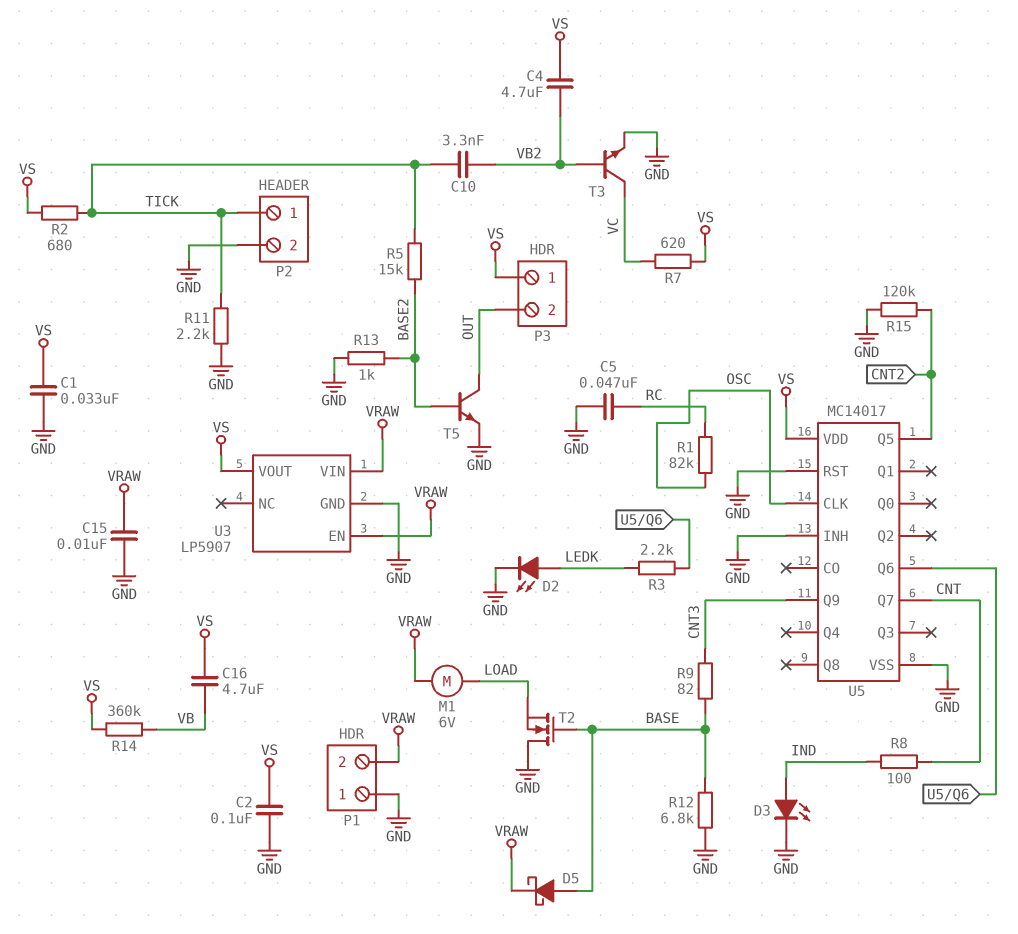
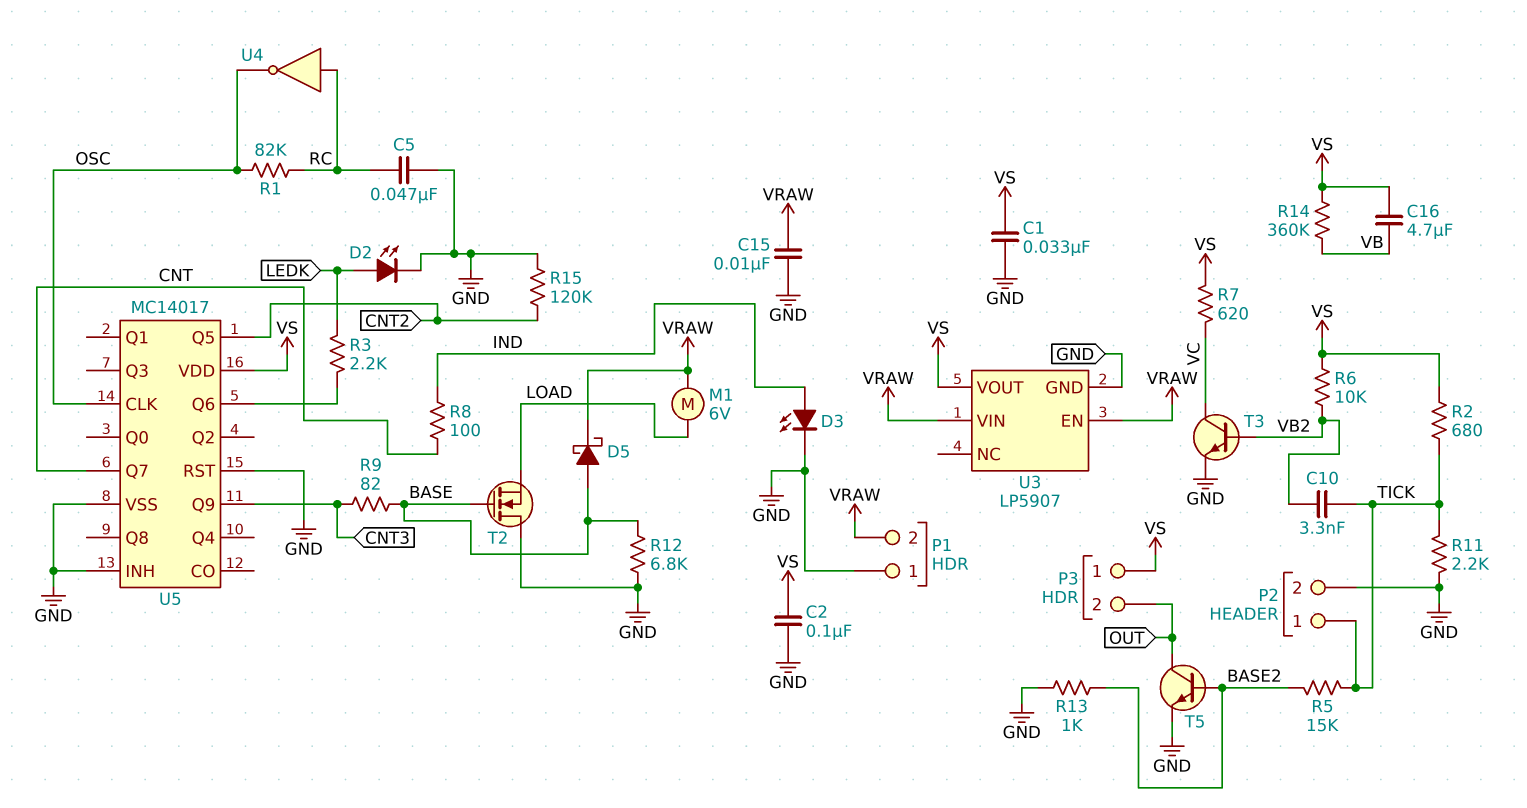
C4: 4.7uF (VB2, VS) -> none
R6: none -> 10k (VB2, VS)
U4: none -> NOT (in RC, out OSC)

